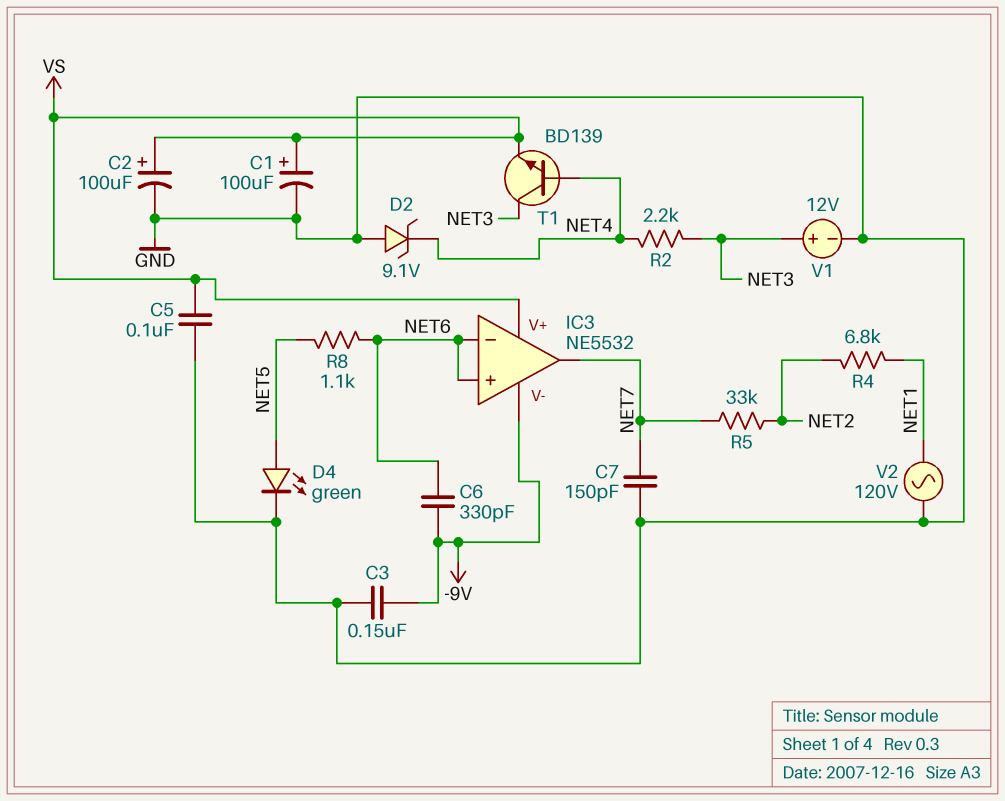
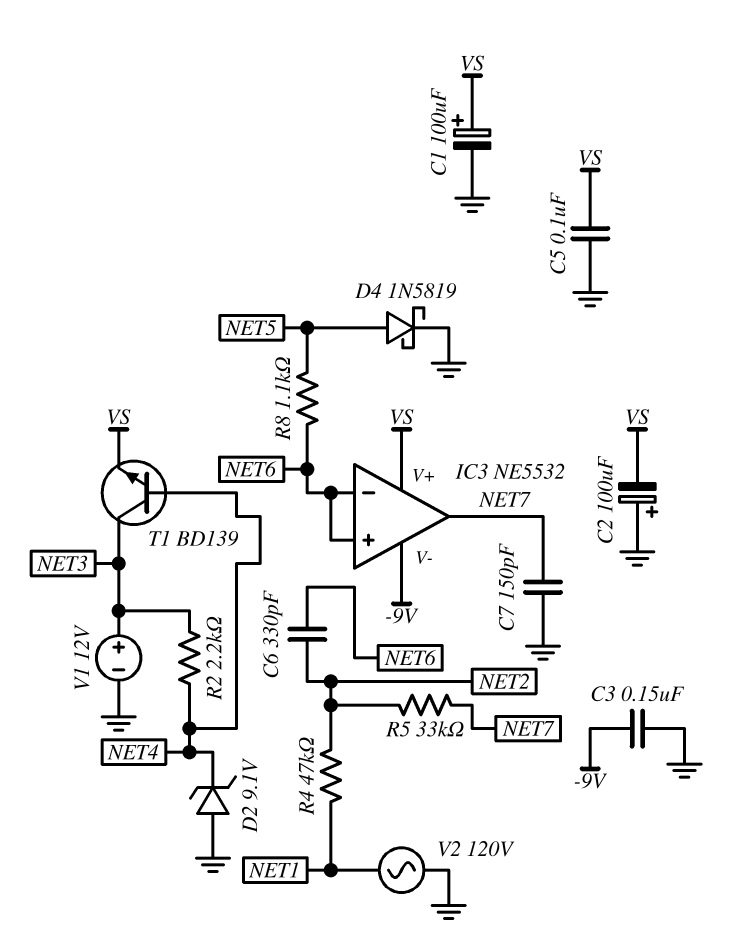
C2: 100uF (plus VS, minus GND) -> 100uF (plus GND, minus VS)
C6: 330pF (-9V, NET6) -> 330pF (NET2, NET6)
D4: LED green (A NET5, K GND) -> schottky 1N5819 (A NET5, K GND)
R4: 6.8k (NET1, NET2) -> 47k (NET1, NET2)

